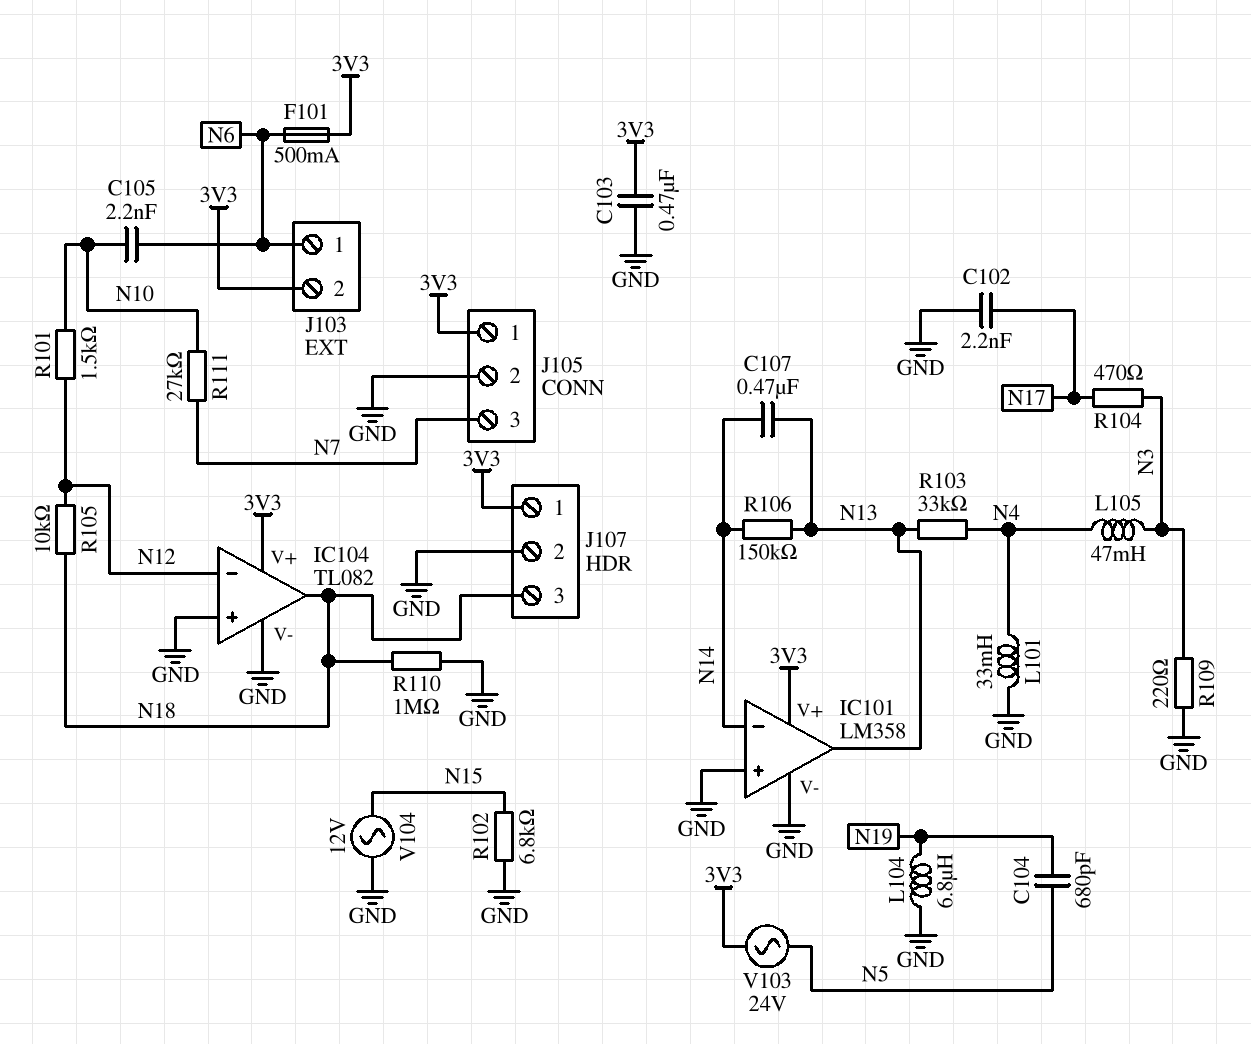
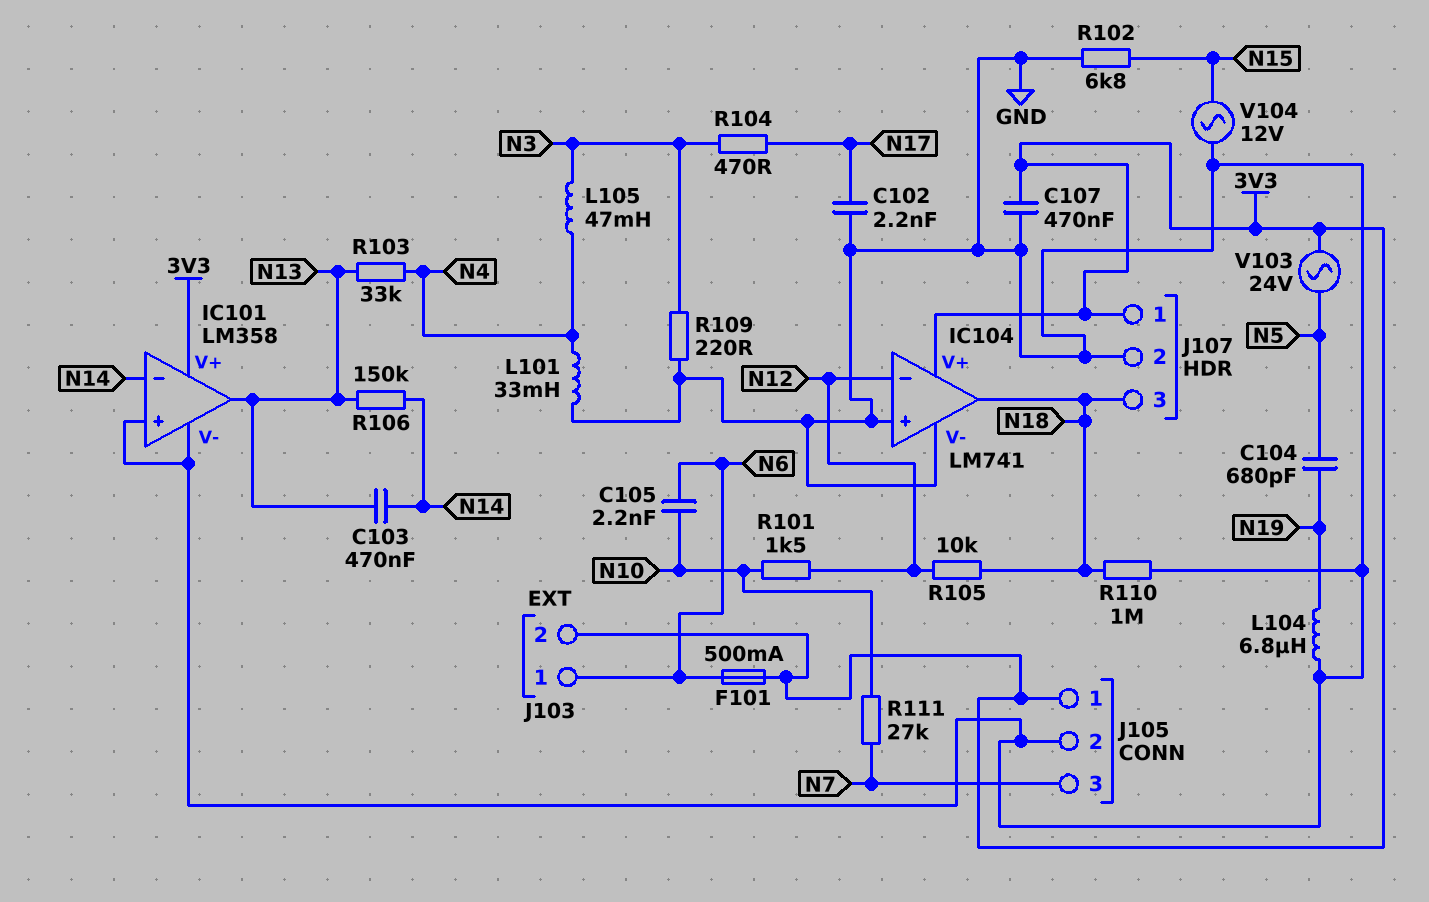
C103: 470nF (3V3, GND) -> 470nF (N13, N14)
C107: 470nF (N13, N14) -> 470nF (3V3, GND)
IC104: TL082 -> LM741

